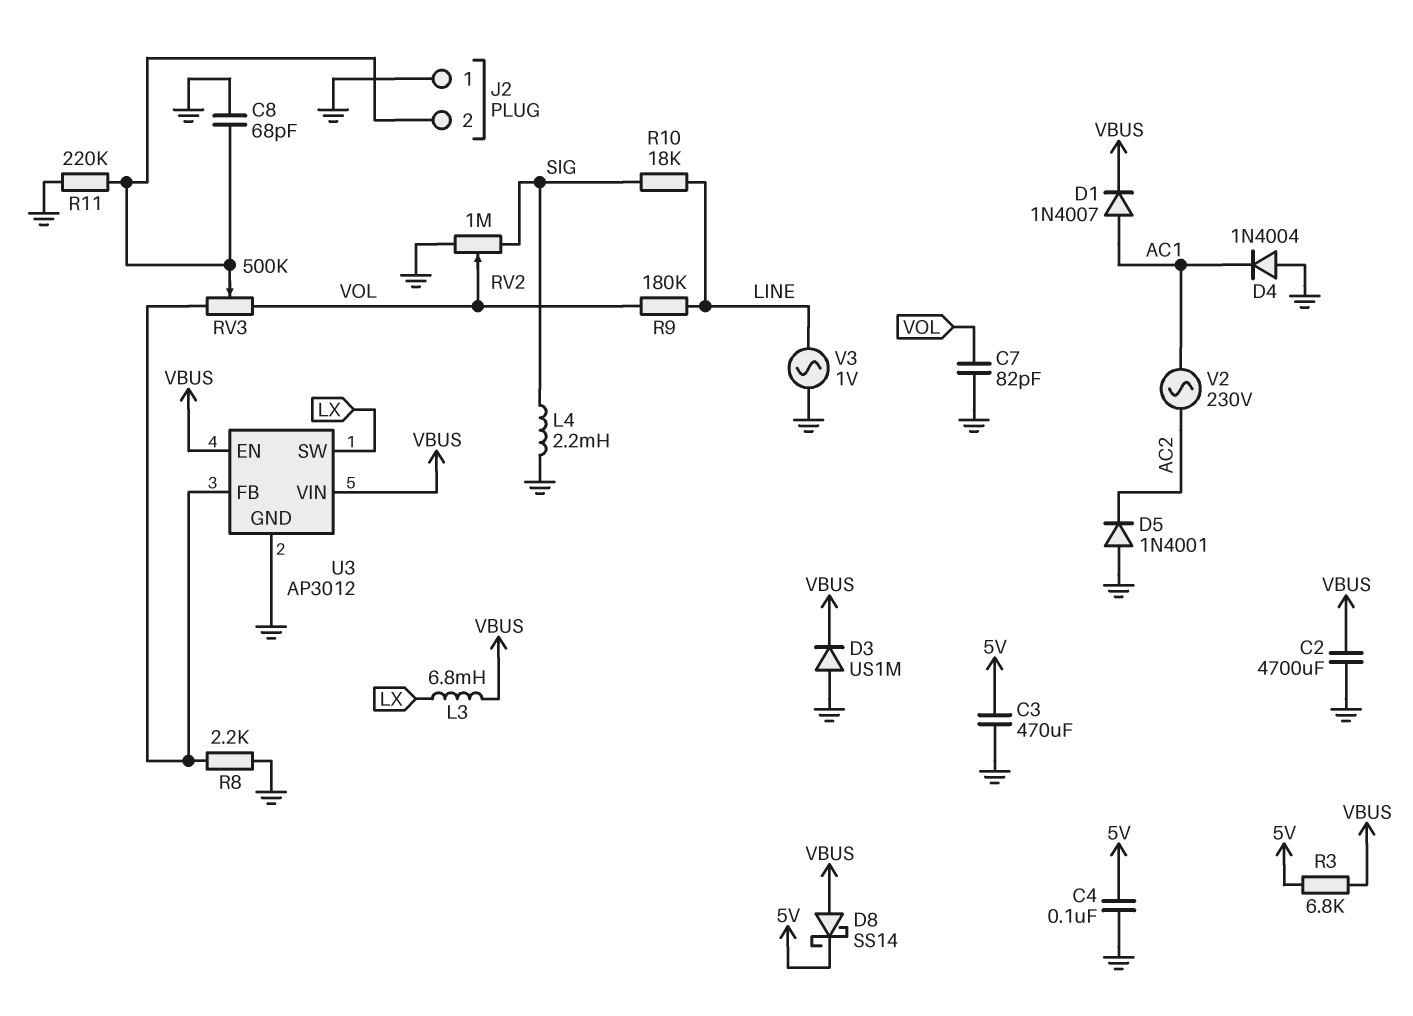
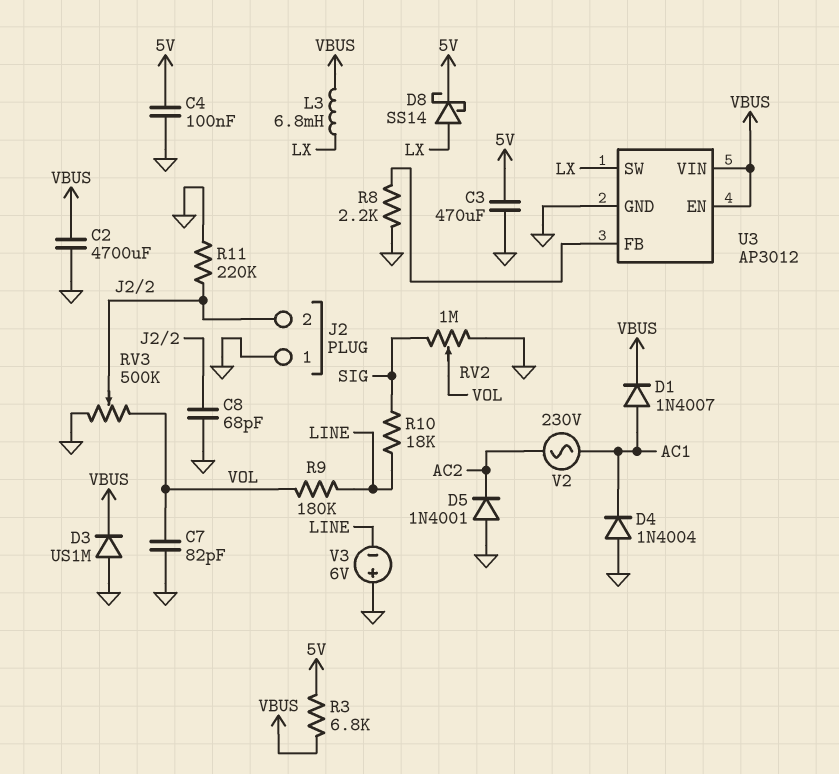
D8: schottky SS14 (A VBUS, K 5V) -> schottky SS14 (A LX, K 5V)
L4: 2.2mH (GND, SIG) -> none
RV3: 500k (U3/FB, VOL, wiper J2/2) -> 500k (GND, VOL, wiper J2/2)
V3: AC 1V (GND, LINE) -> 6V (plus GND, minus LINE)

